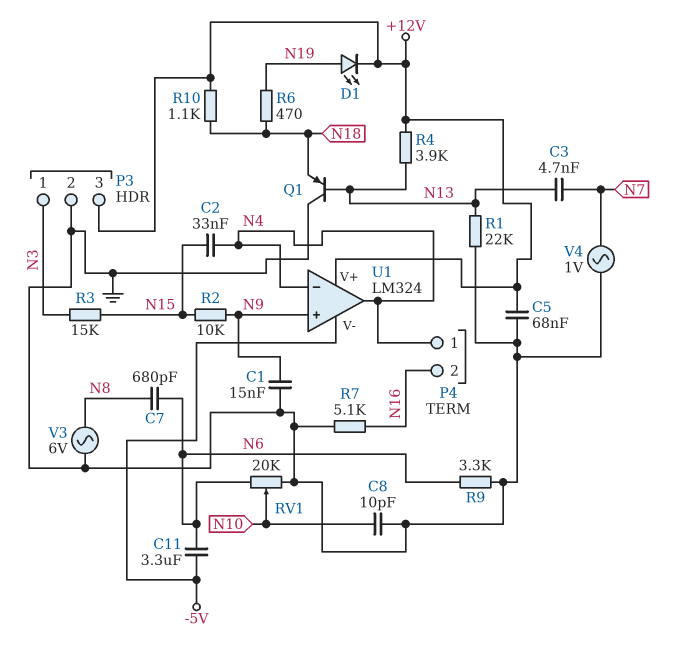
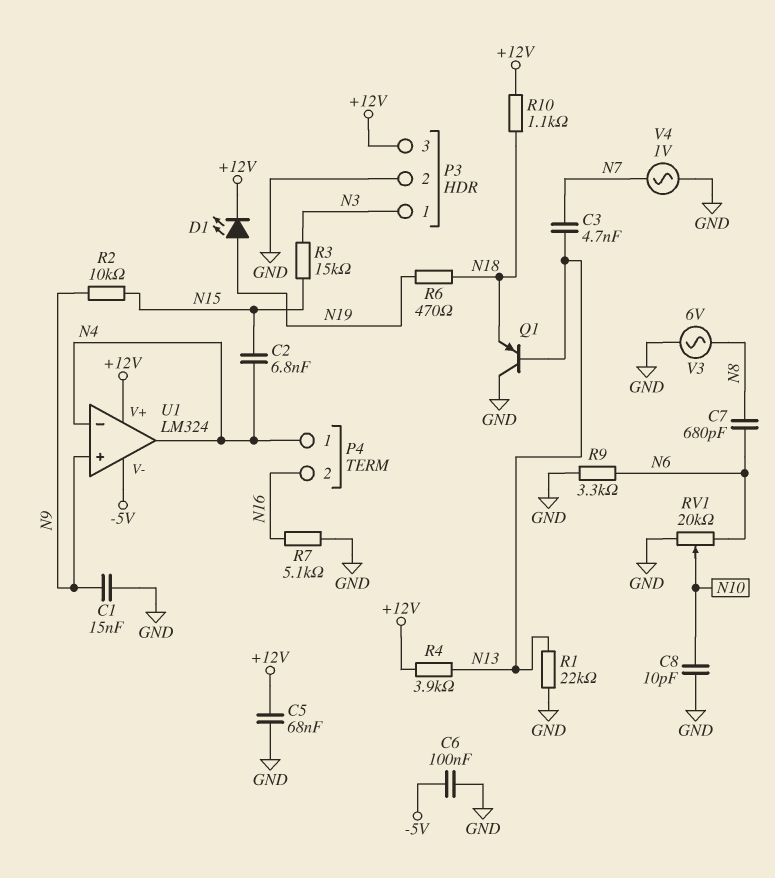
C2: 33nF (N4, N15) -> 6.8nF (N4, N15)
C6: none -> 100nF (-5V, GND)
C11: 3.3uF (-5V, N6) -> none

